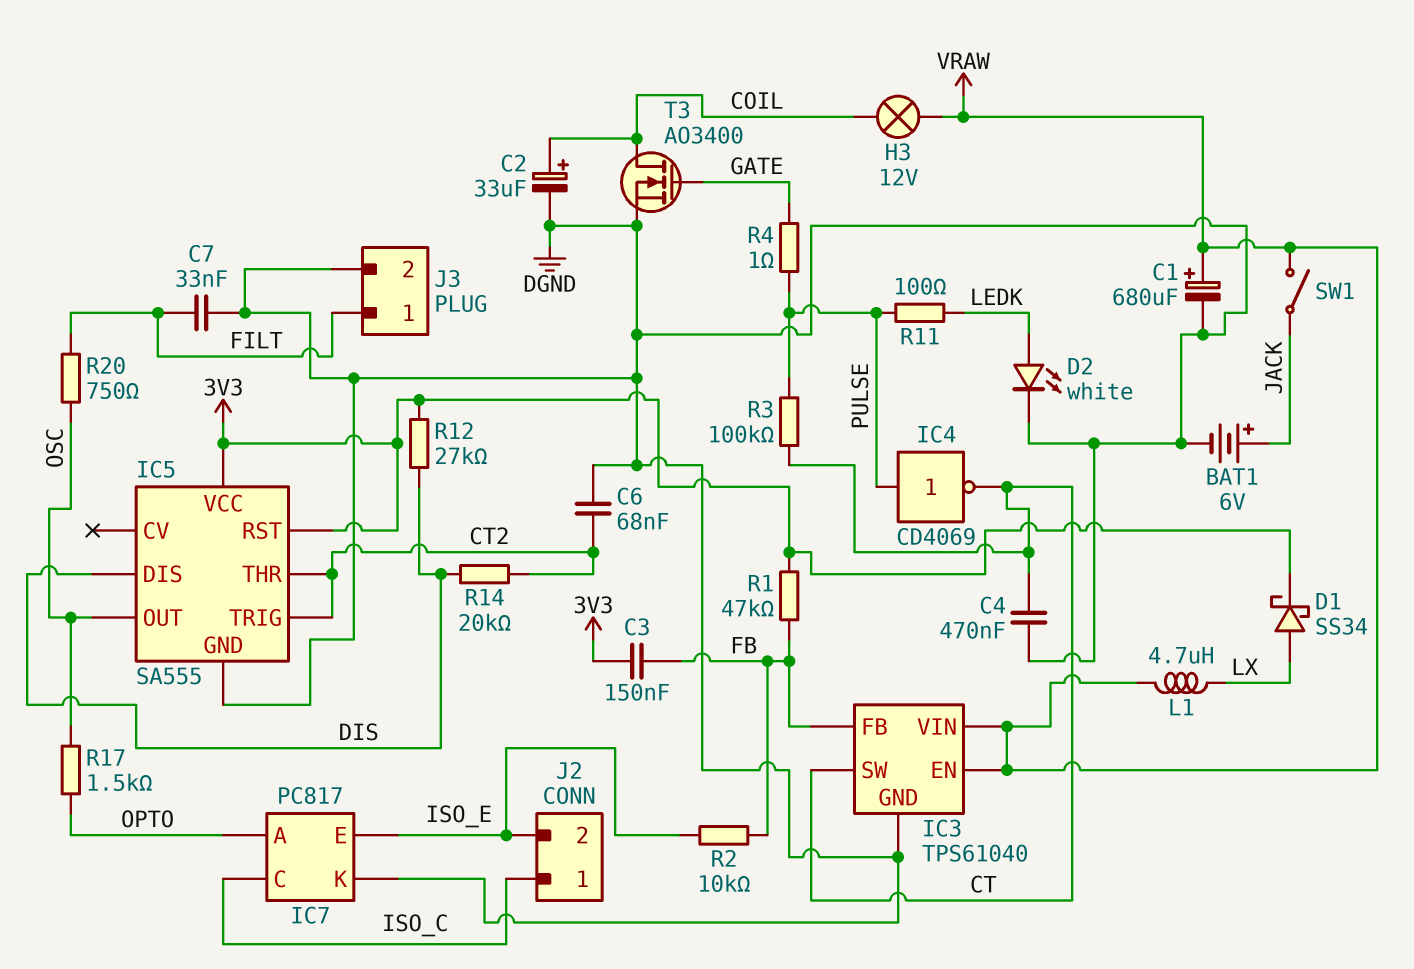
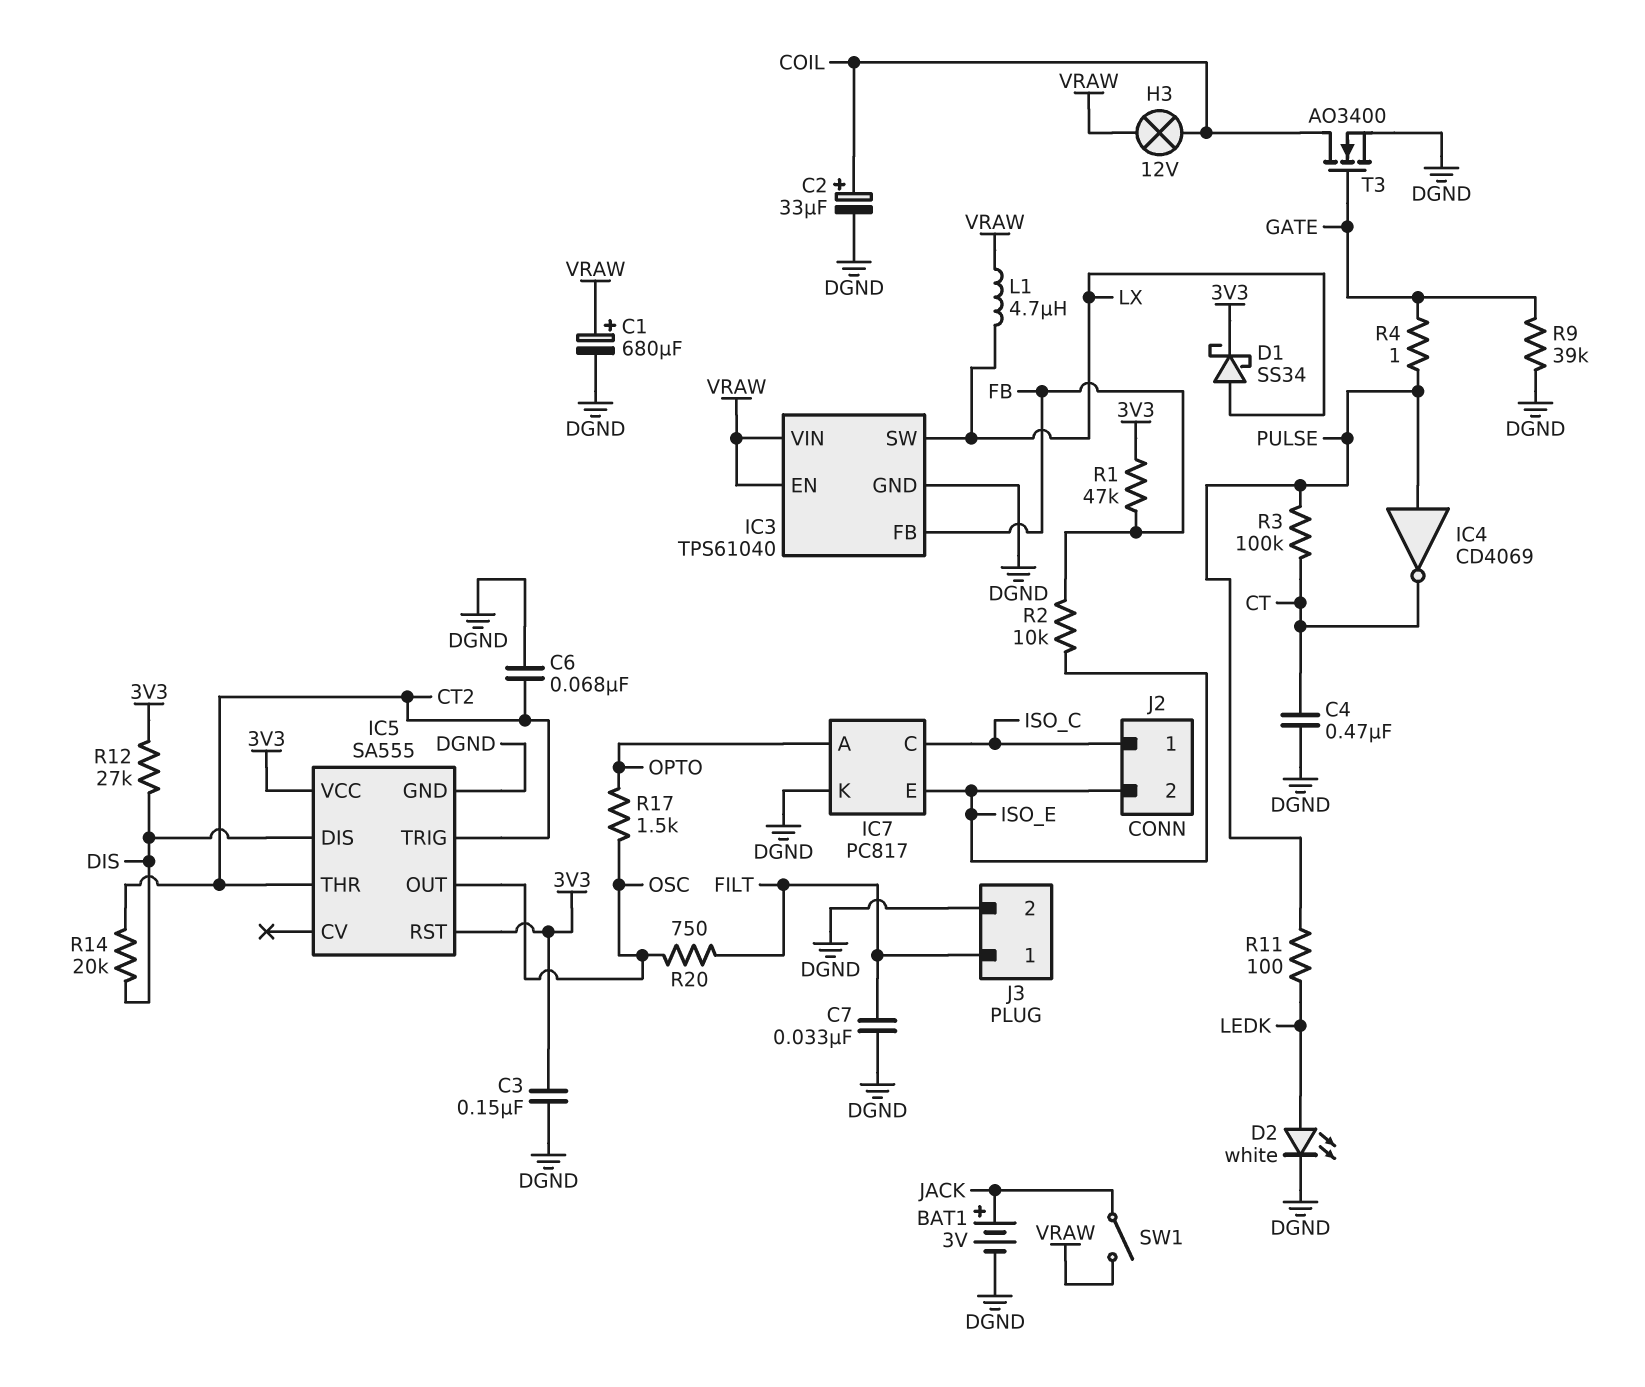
BAT1: 6V (plus JACK, minus DGND) -> 3V (plus JACK, minus DGND)
C3: 150nF (3V3, FB) -> 150nF (3V3, DGND)
IC3 pin SW: CT -> LX
R9: none -> 39k (DGND, GATE)

